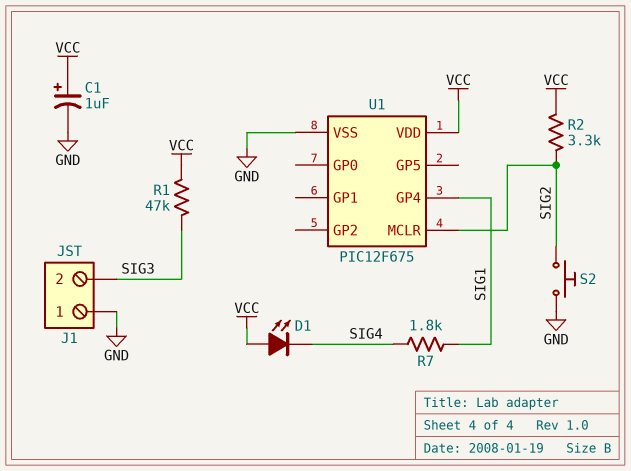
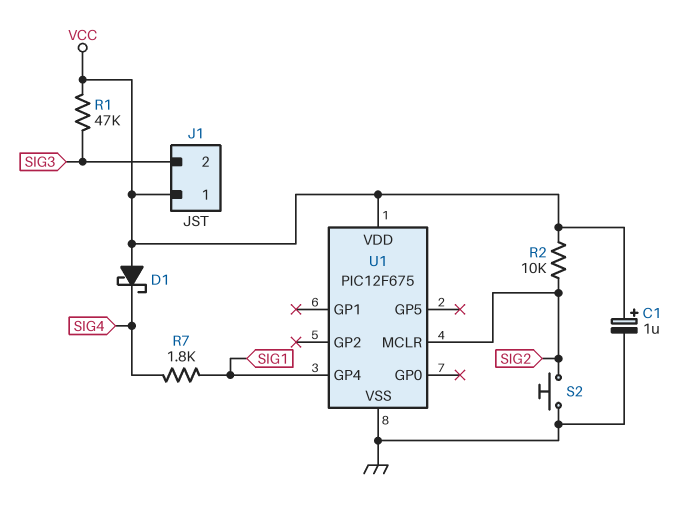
D1: LED (A VCC, K SIG4) -> schottky (A VCC, K SIG4)
J1 pin 1: GND -> VCC
R2: 3.3k (SIG2, VCC) -> 10k (SIG2, VCC)

